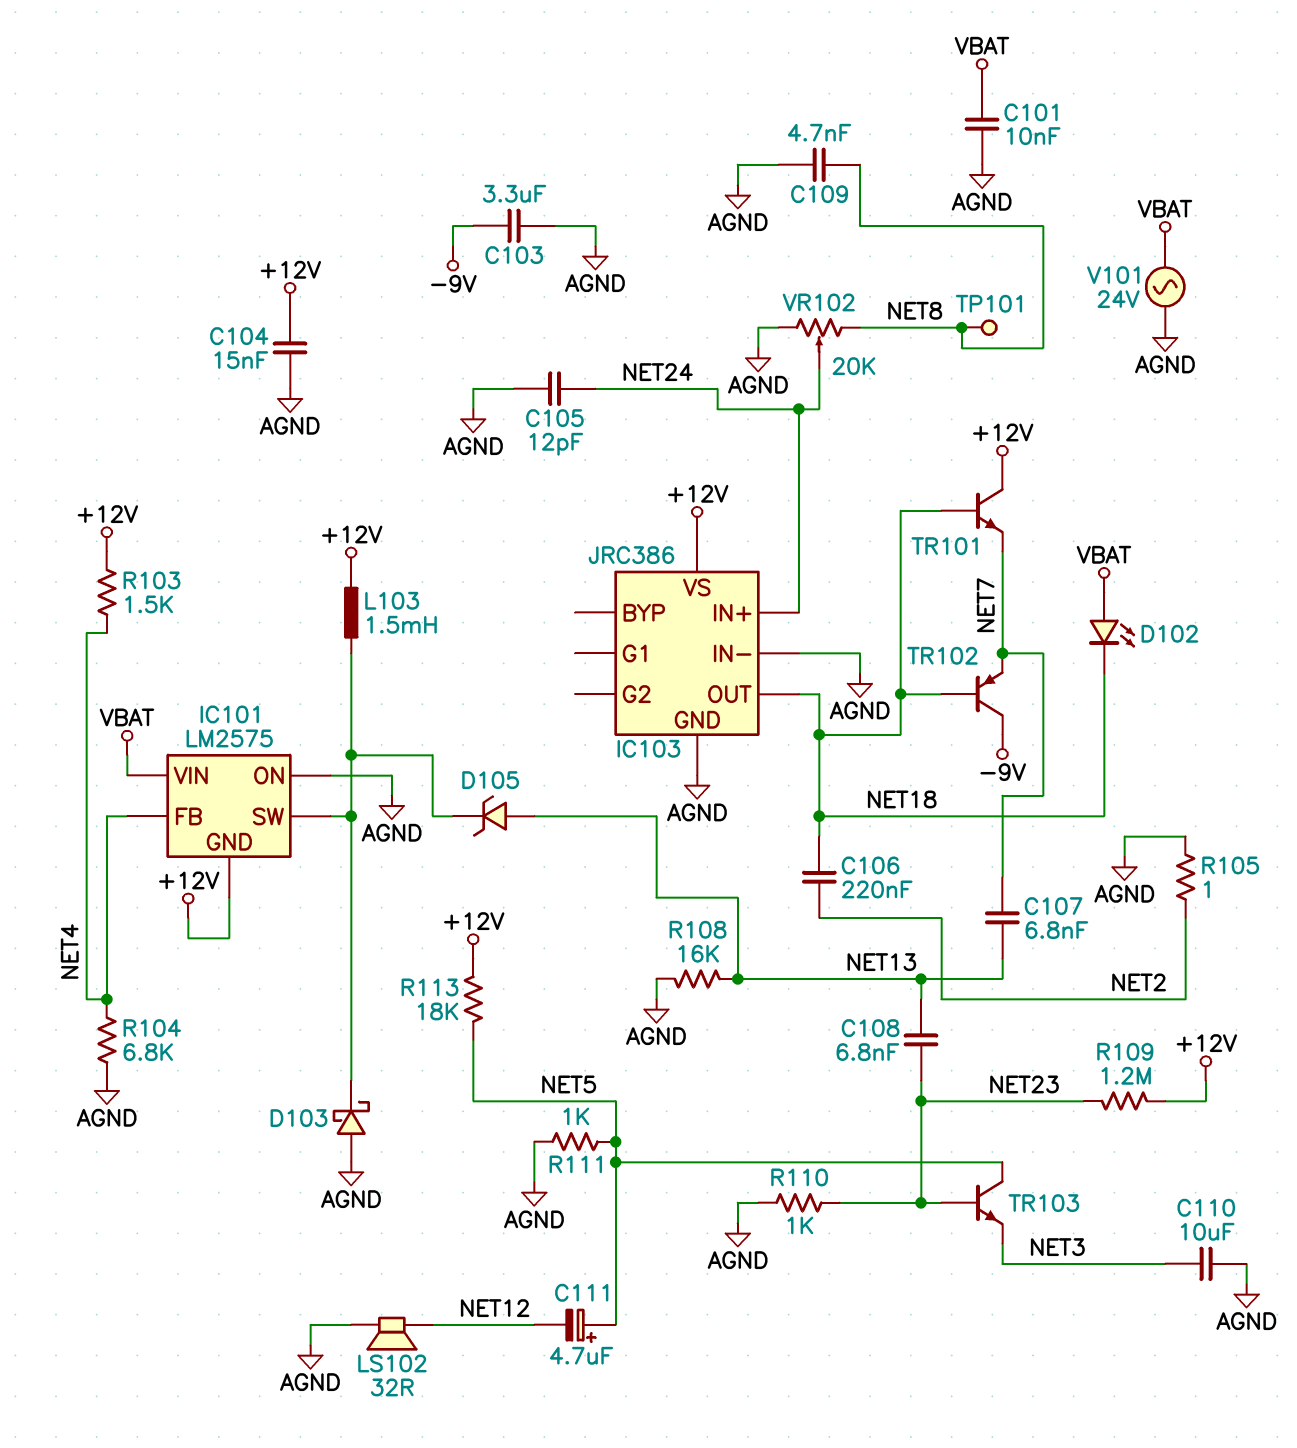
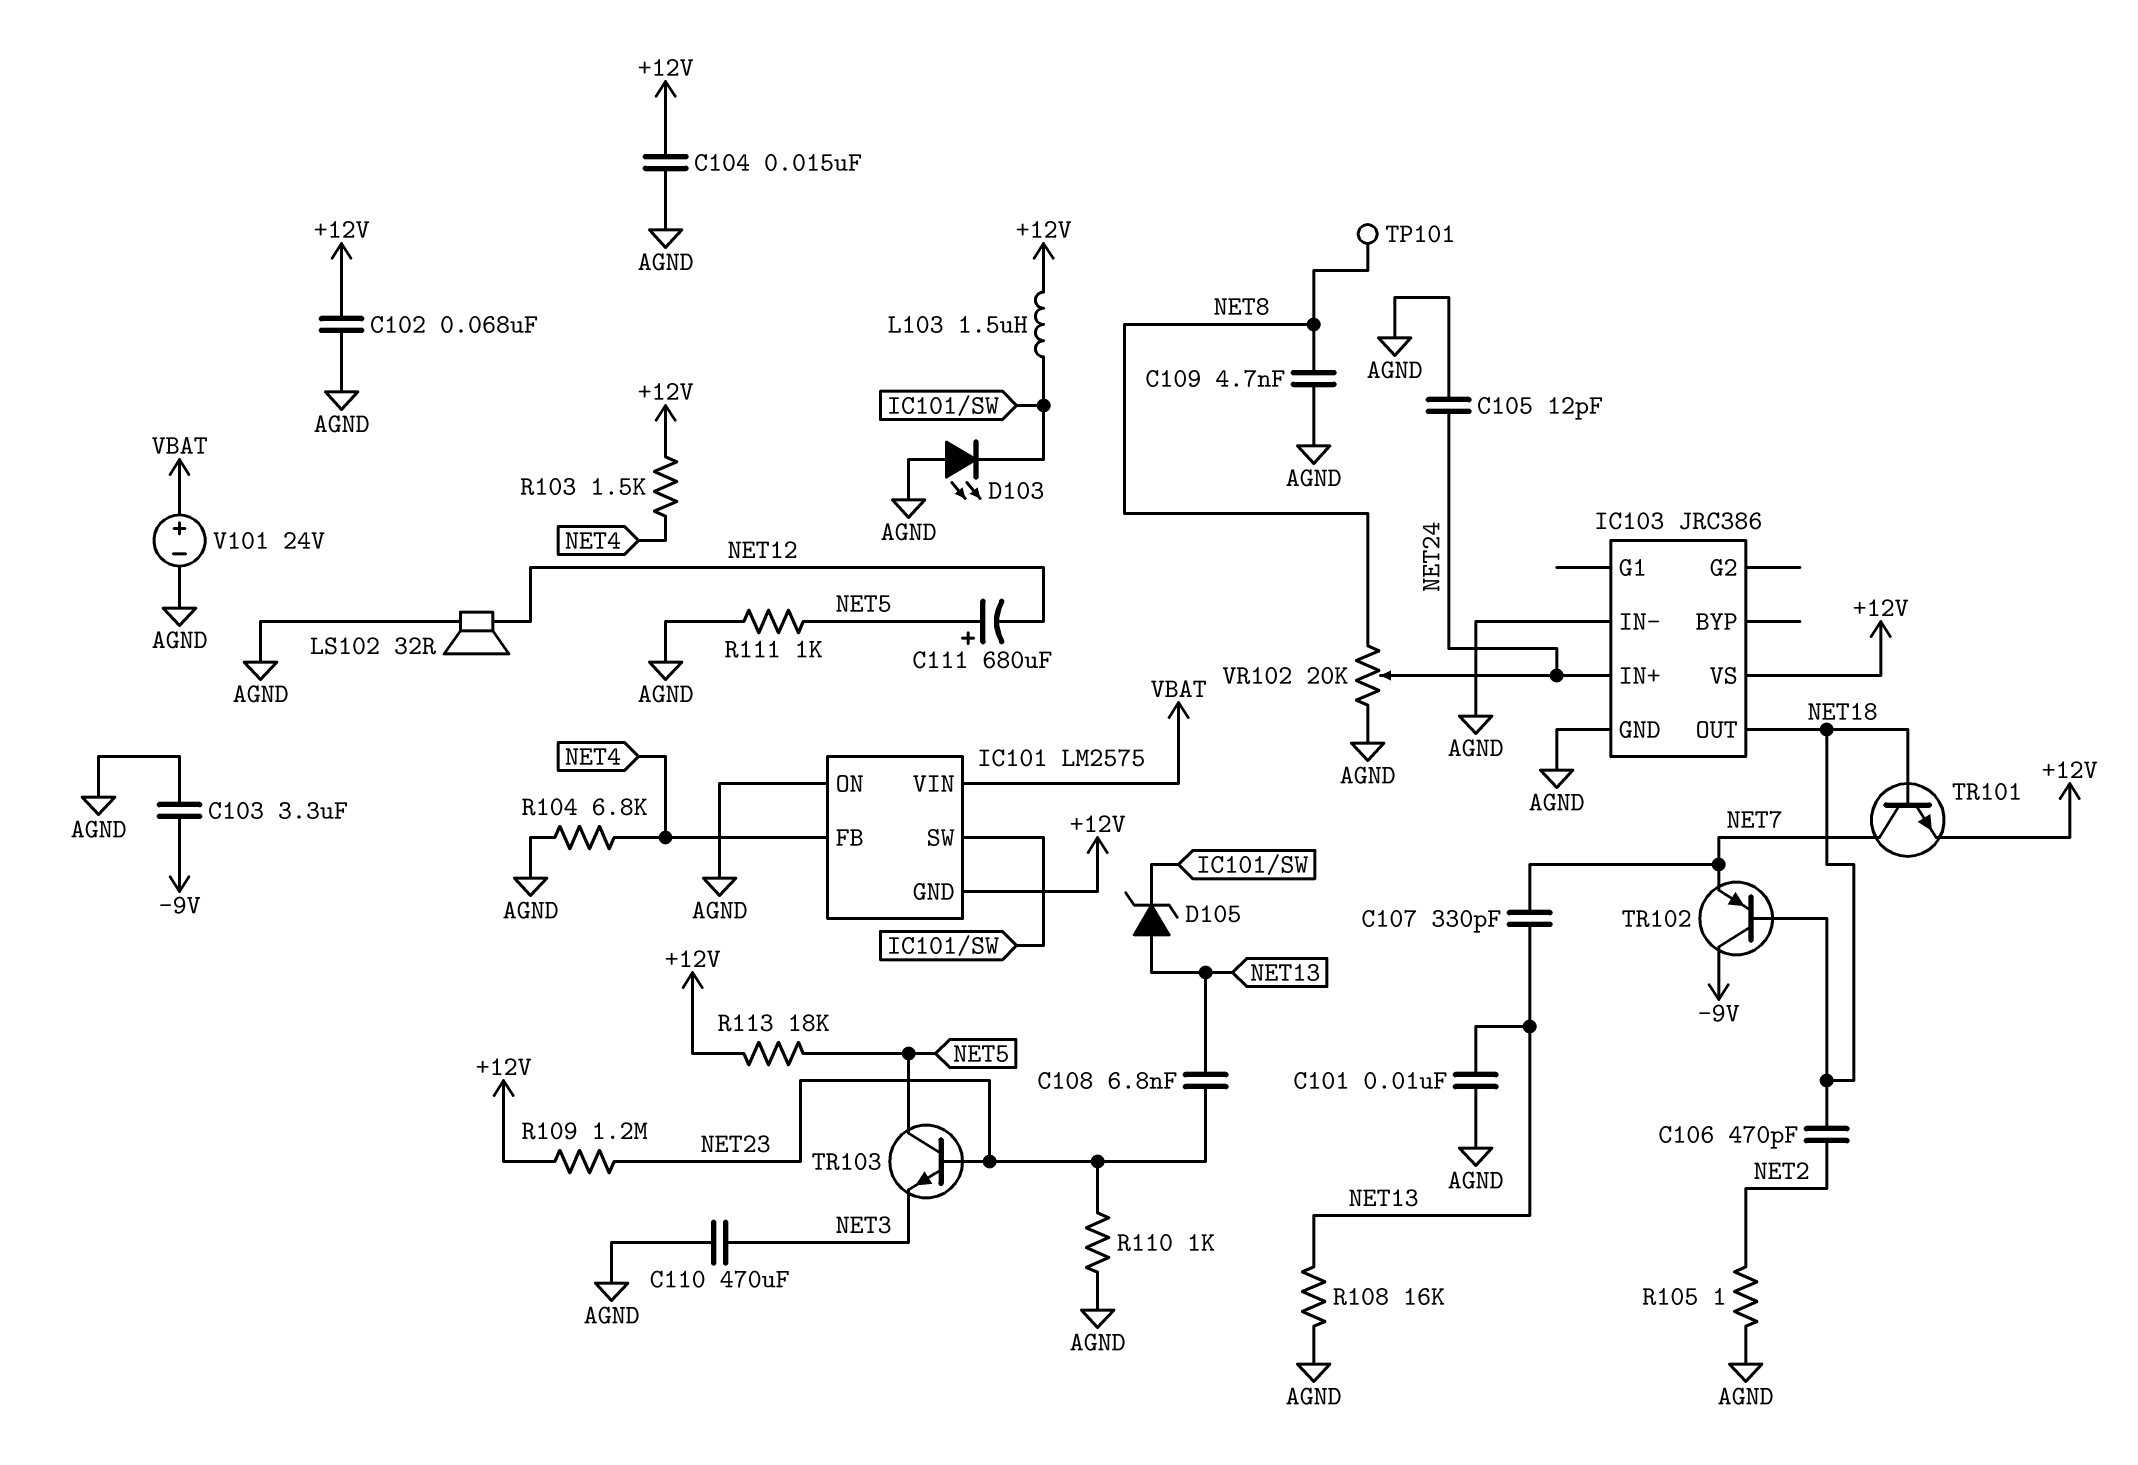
C101: 10nF (AGND, VBAT) -> 10nF (AGND, NET13)
C102: none -> 68nF (+12V, AGND)
C106: 220nF (NET2, NET18) -> 470pF (NET2, NET18)
C107: 6.8nF (NET7, NET13) -> 330pF (NET7, NET13)
C110: 10uF (AGND, NET3) -> 470uF (AGND, NET3)
C111: 4.7uF (plus NET5, minus NET12) -> 680uF (plus NET5, minus NET12)
D102: LED (A VBAT, K NET18) -> none
D103: schottky (A AGND, K IC101/SW) -> LED (A AGND, K IC101/SW)
L103: 1.5mH (+12V, IC101/SW) -> 1.5uH (+12V, IC101/SW)
TR101: NPN (B NET18, C +12V, E NET7) -> NPN (B NET18, C NET7, E +12V)
V101: AC 24V (AGND, VBAT) -> 24V (plus VBAT, minus AGND)

